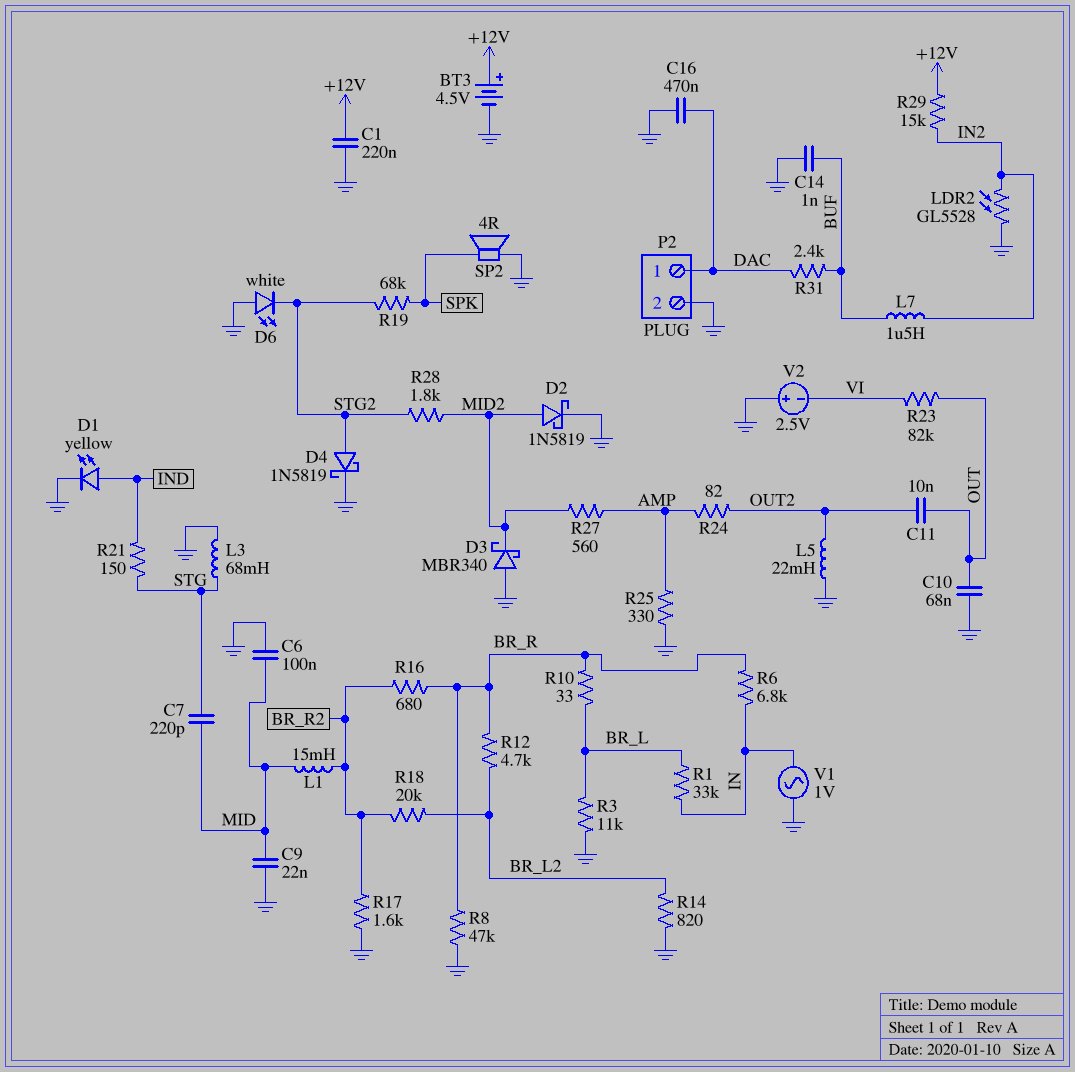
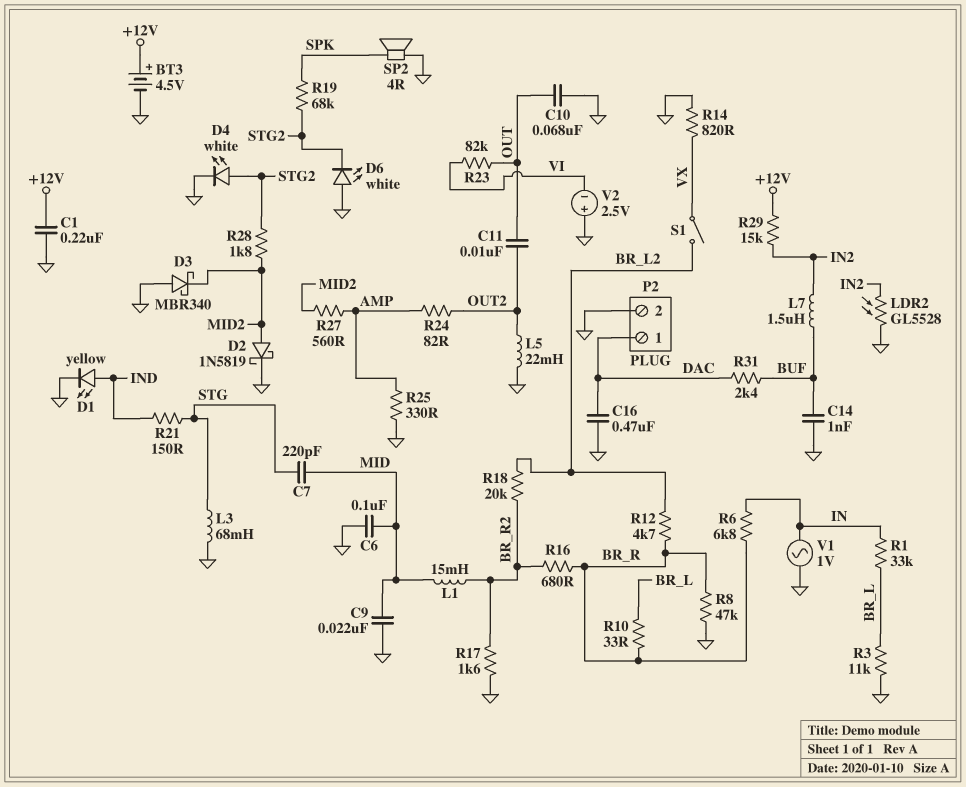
D4: schottky 1N5819 (A STG2, K GND) -> LED white (A STG2, K GND)
R14: 820 (BR_L2, GND) -> 820 (GND, VX)
S1: none -> switch (BR_L2, VX)

